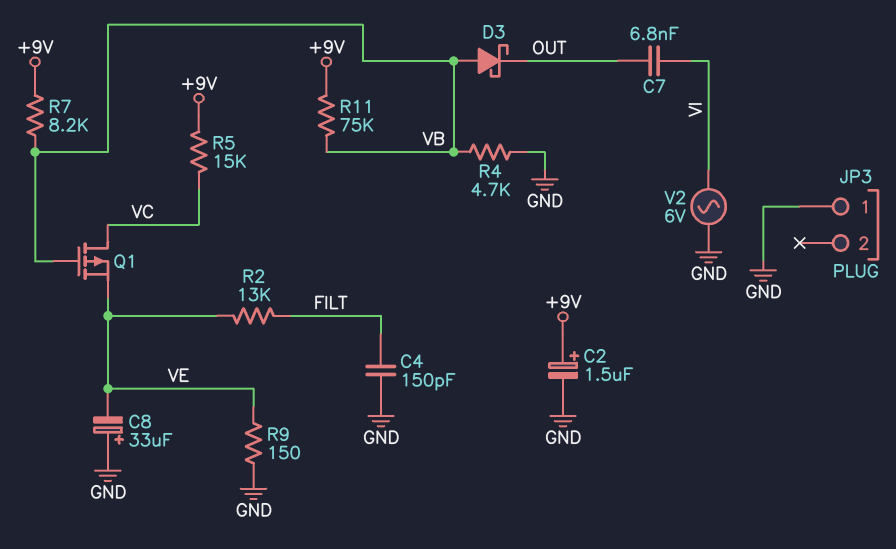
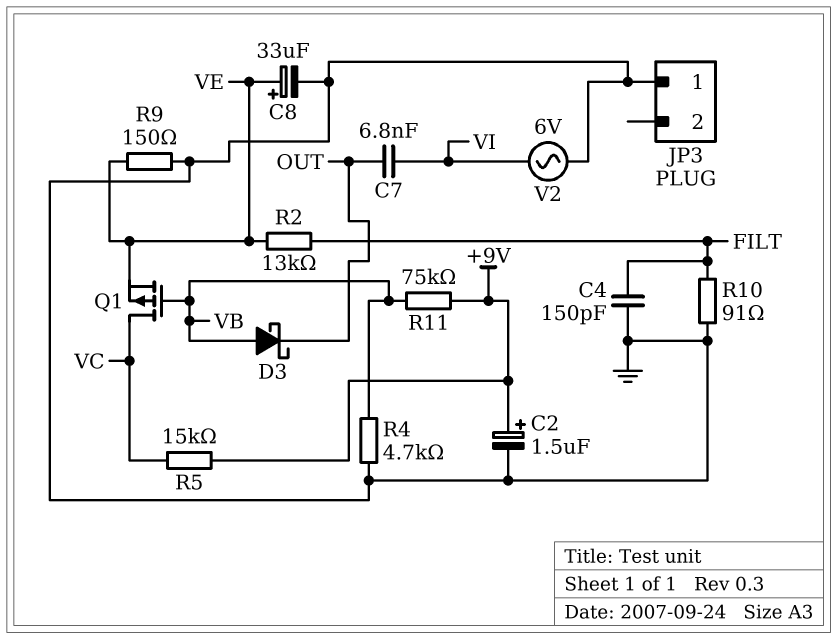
C8: 33uF (plus GND, minus VE) -> 33uF (plus VE, minus GND)
R7: 8.2k (+9V, VB) -> none
R10: none -> 91 (FILT, GND)

